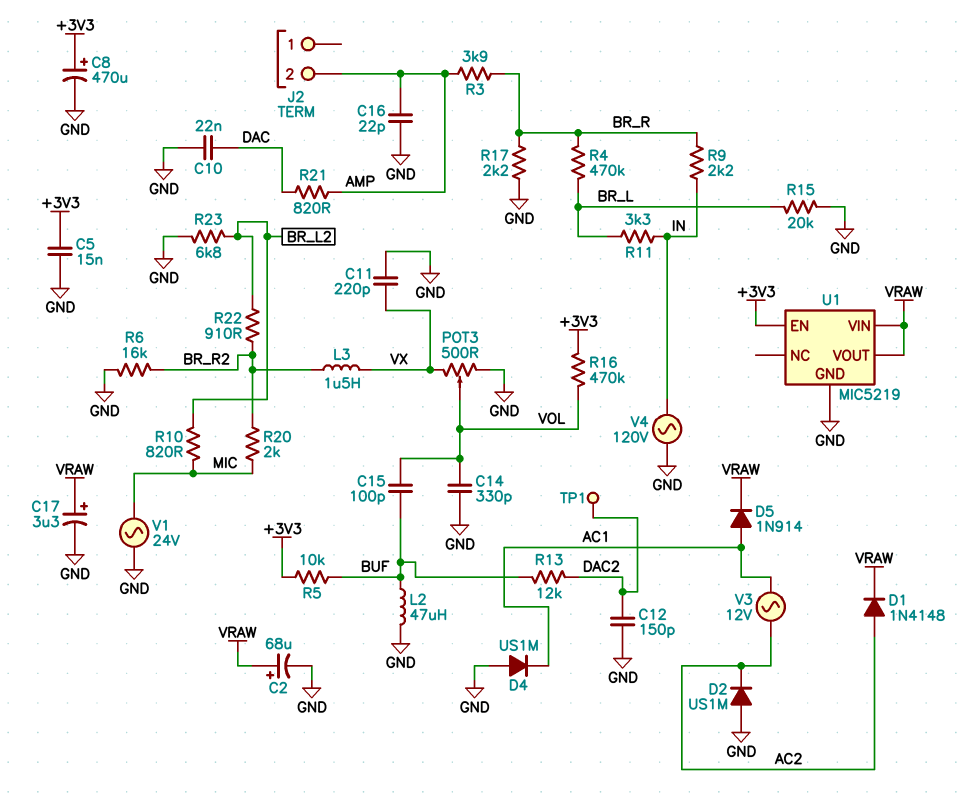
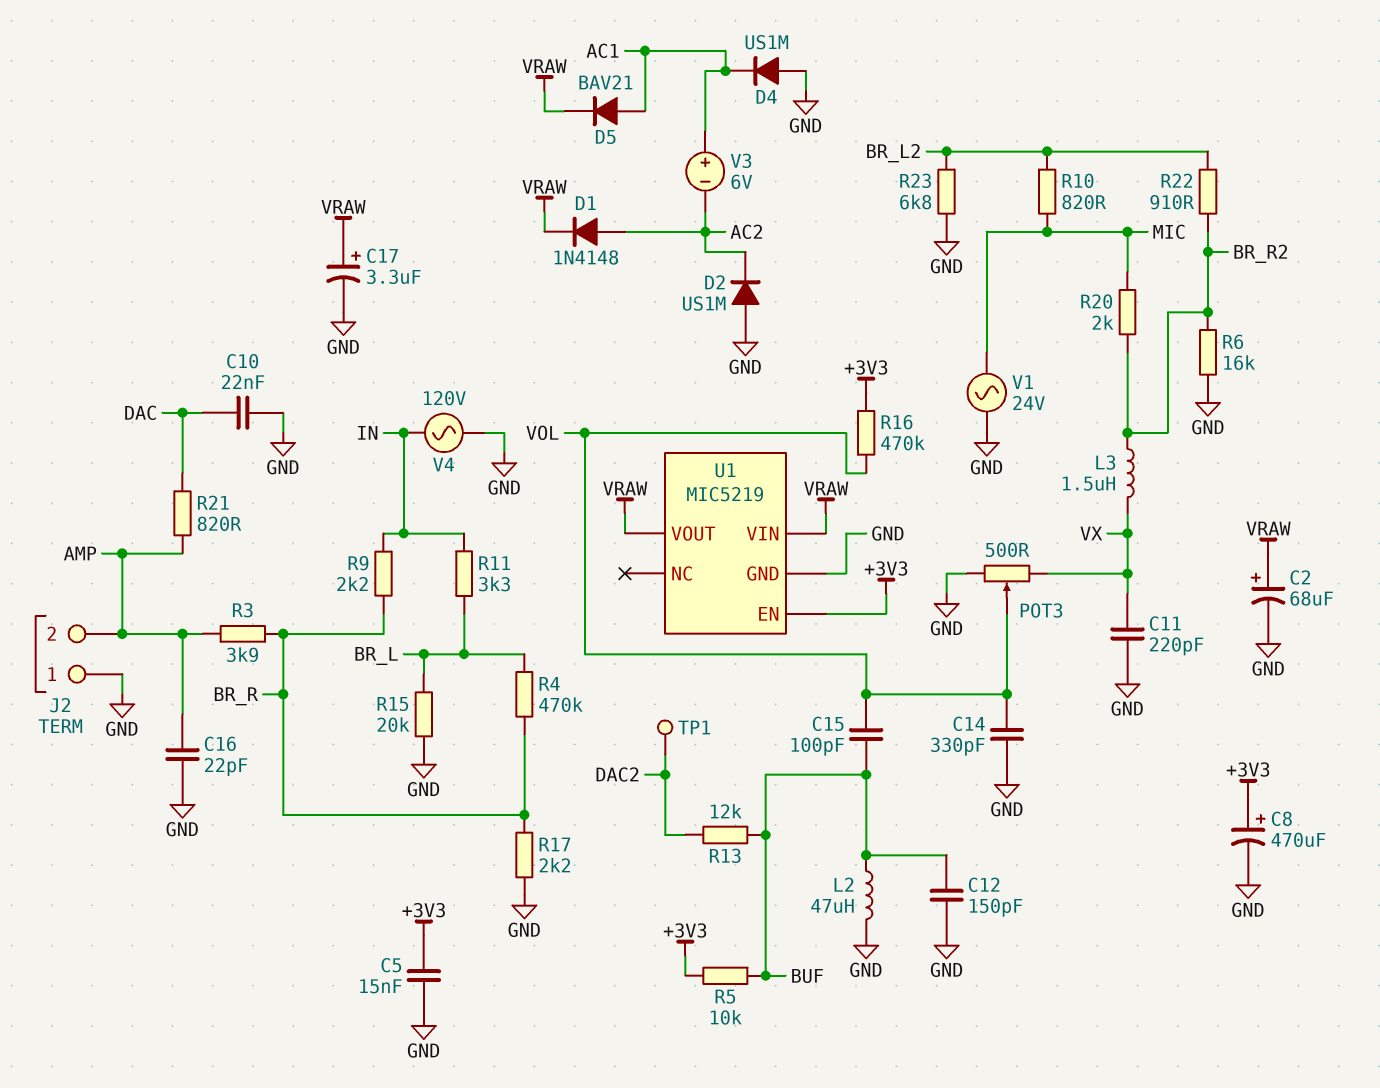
C12: 150pF (DAC2, GND) -> 150pF (BUF, GND)
D5: diode 1N914 (A AC1, K VRAW) -> diode BAV21 (A AC1, K VRAW)
J2 pin 1: none -> GND
V3: AC 12V (AC1, AC2) -> 6V (plus AC1, minus AC2)

